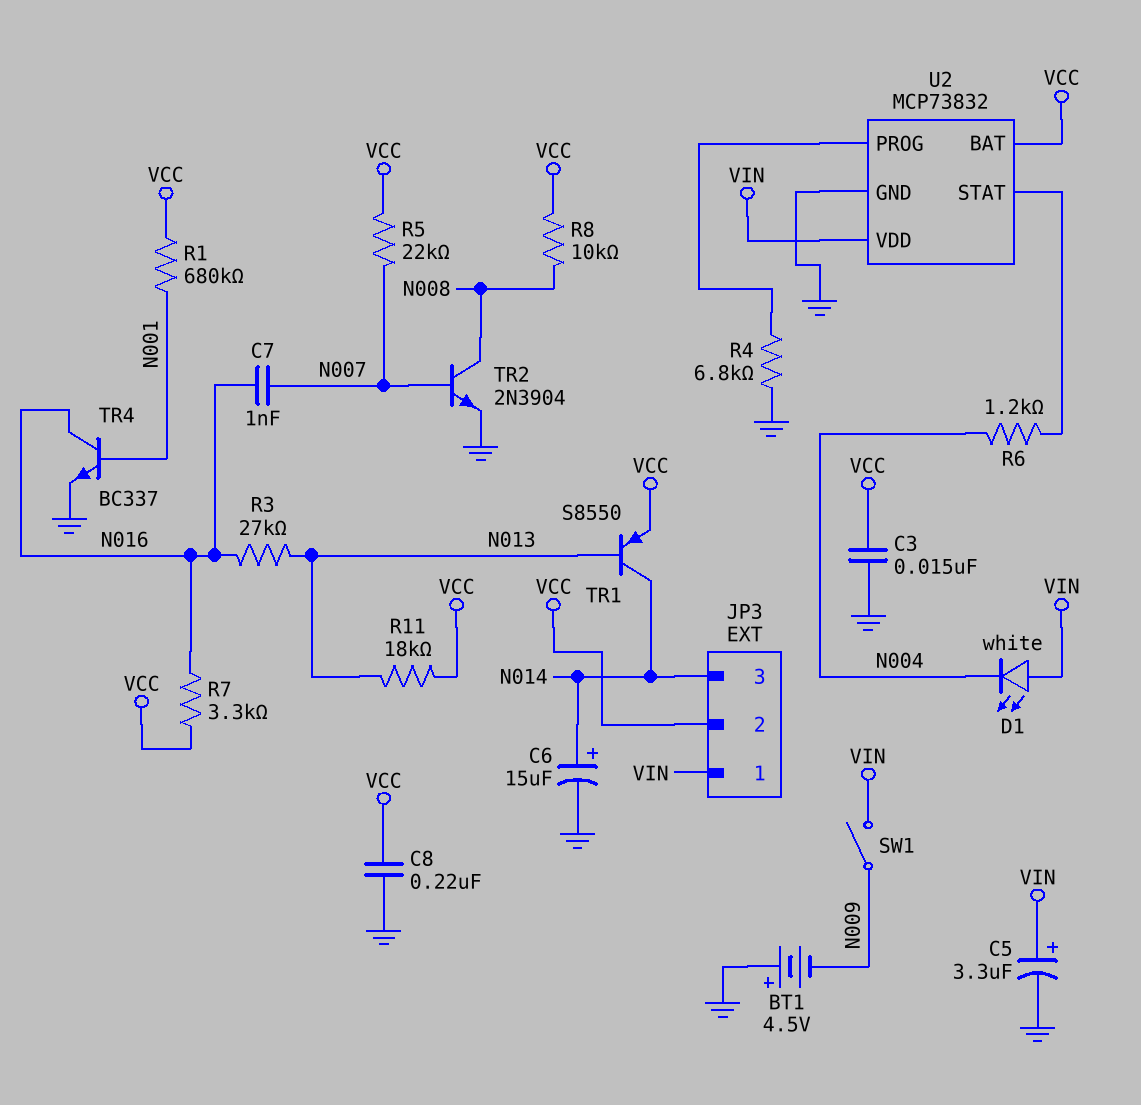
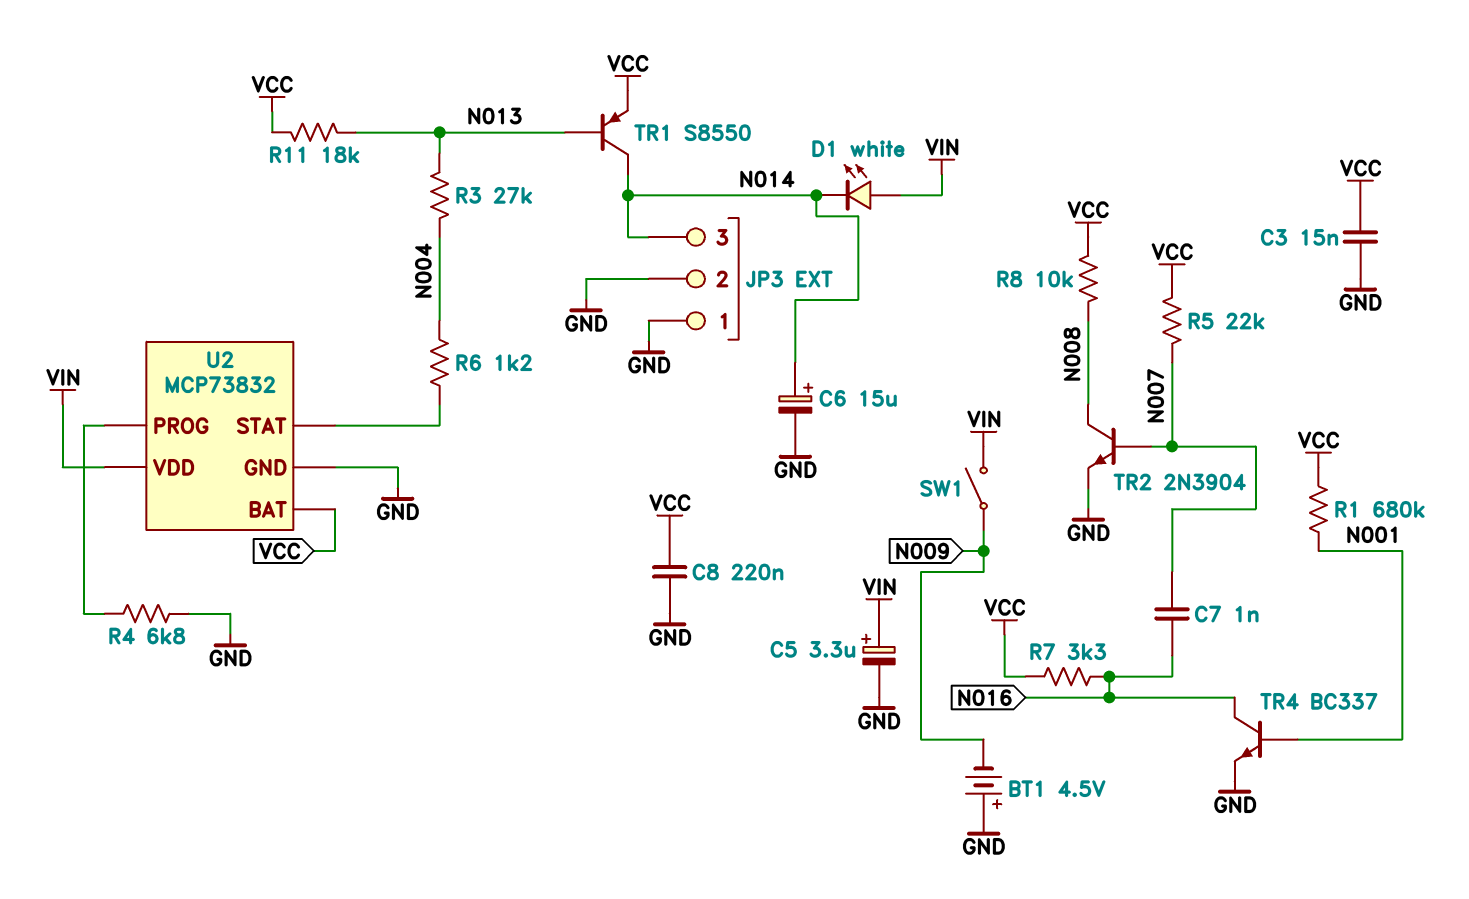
D1: LED white (A VIN, K N004) -> LED white (A VIN, K N014)
JP3 pin 1: VIN -> GND
JP3 pin 2: VCC -> GND
R3: 27k (N013, N016) -> 27k (N004, N013)

